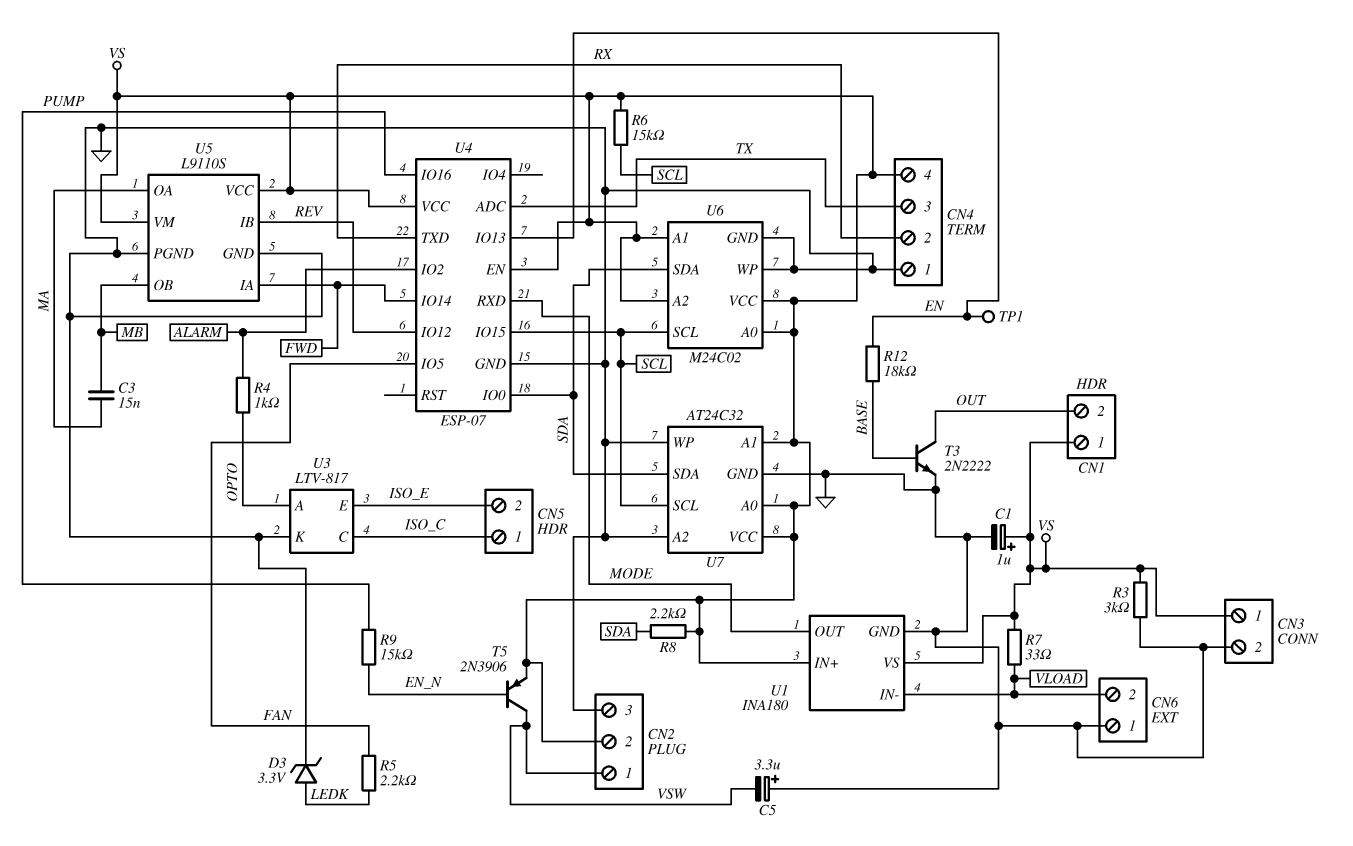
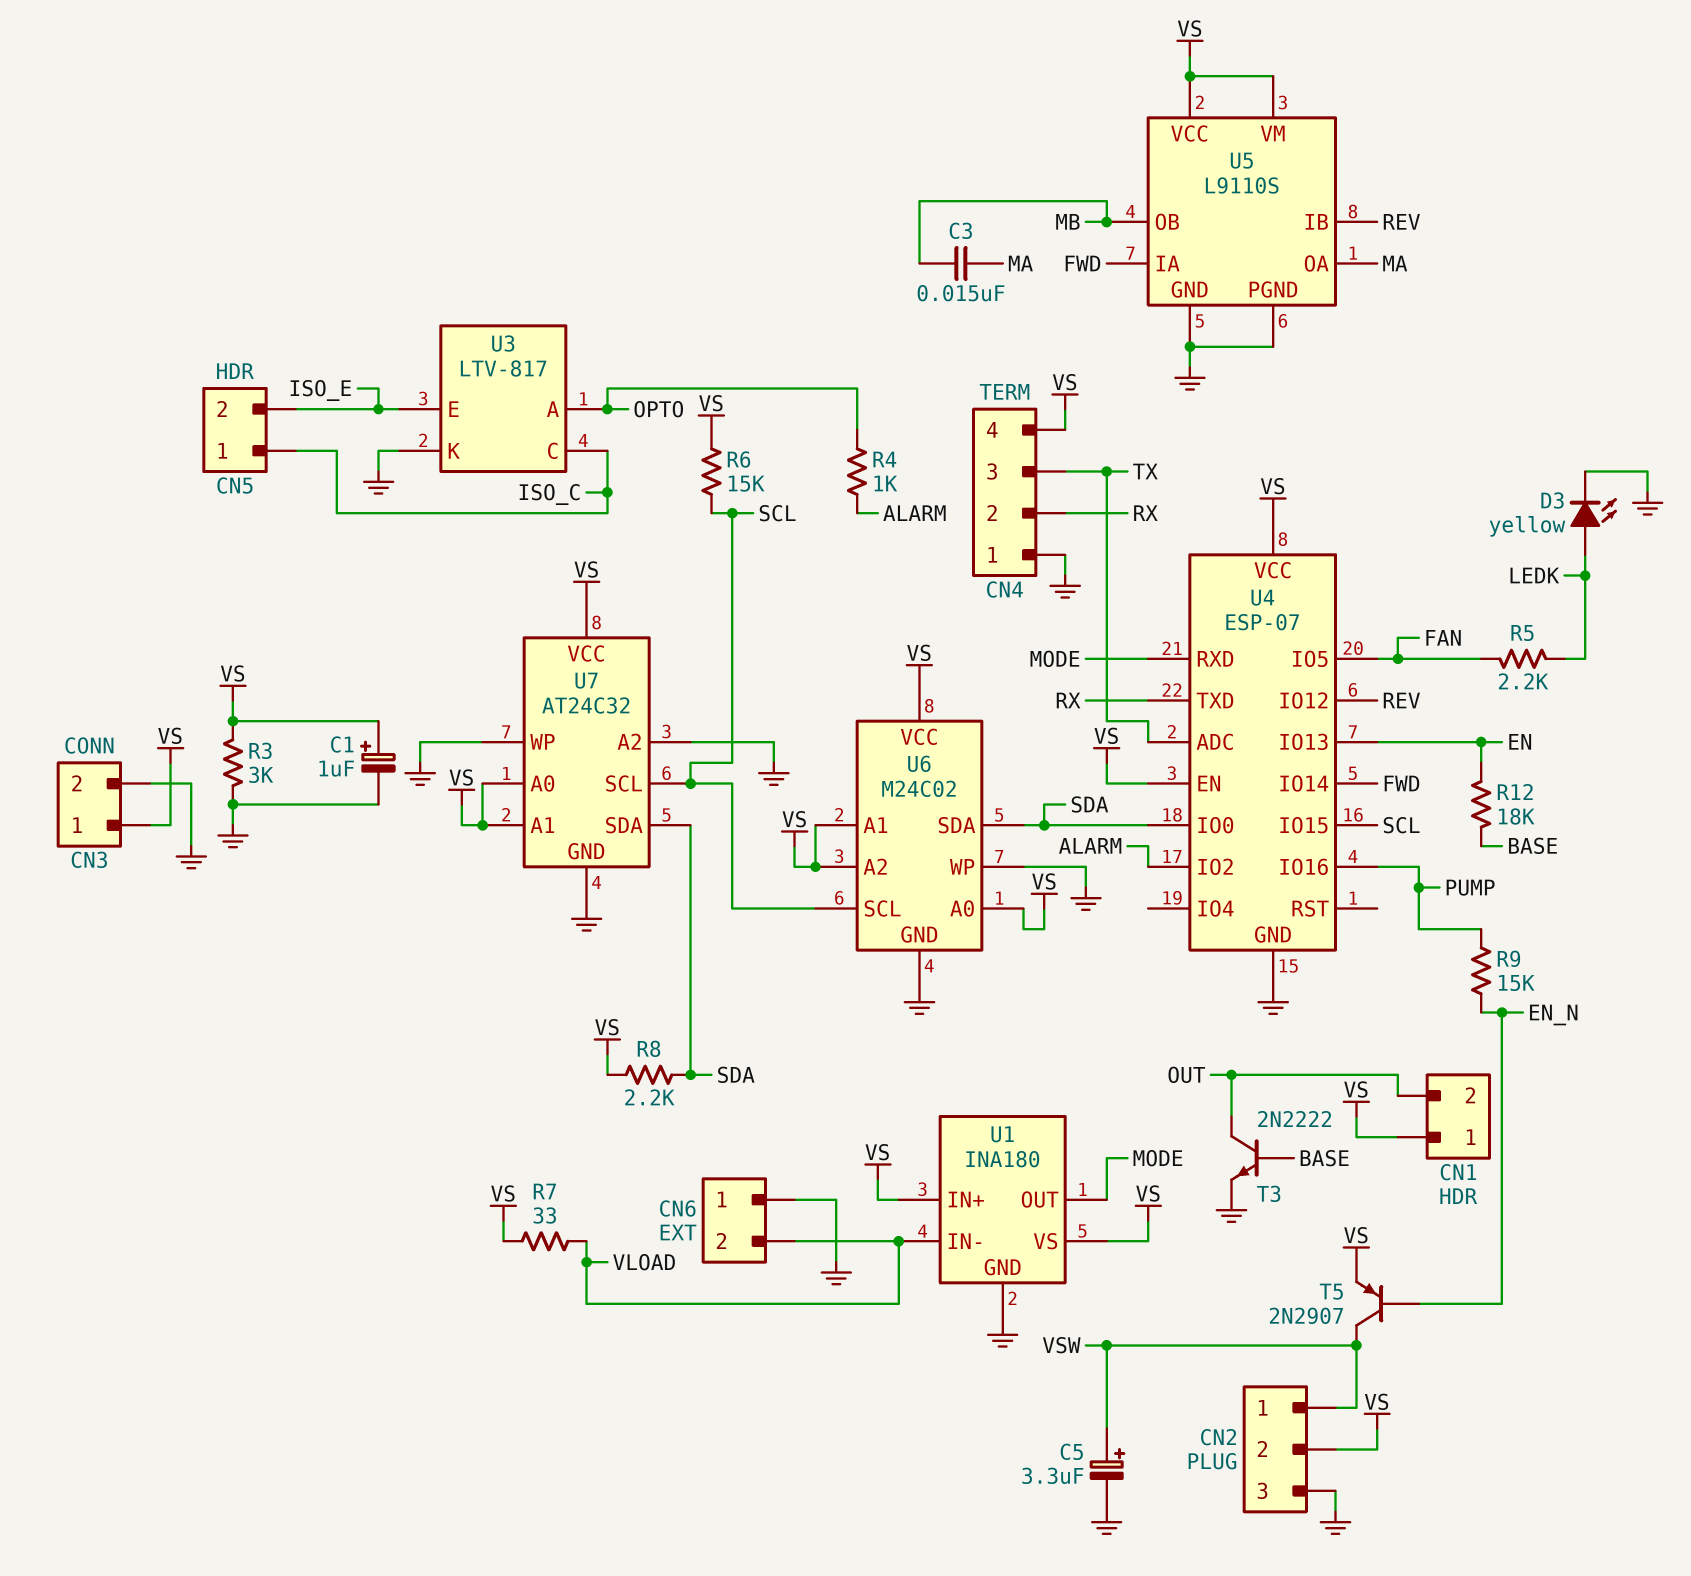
C5: 3.3uF (plus GND, minus VSW) -> 3.3uF (plus VSW, minus GND)
D3: zener 3.3V (A LEDK, K GND) -> LED yellow (A LEDK, K GND)
T5: PNP 2N3906 (B EN_N, C VSW, E VS) -> PNP 2N2907 (B EN_N, C VSW, E VS)
TP1: test point (EN) -> none

